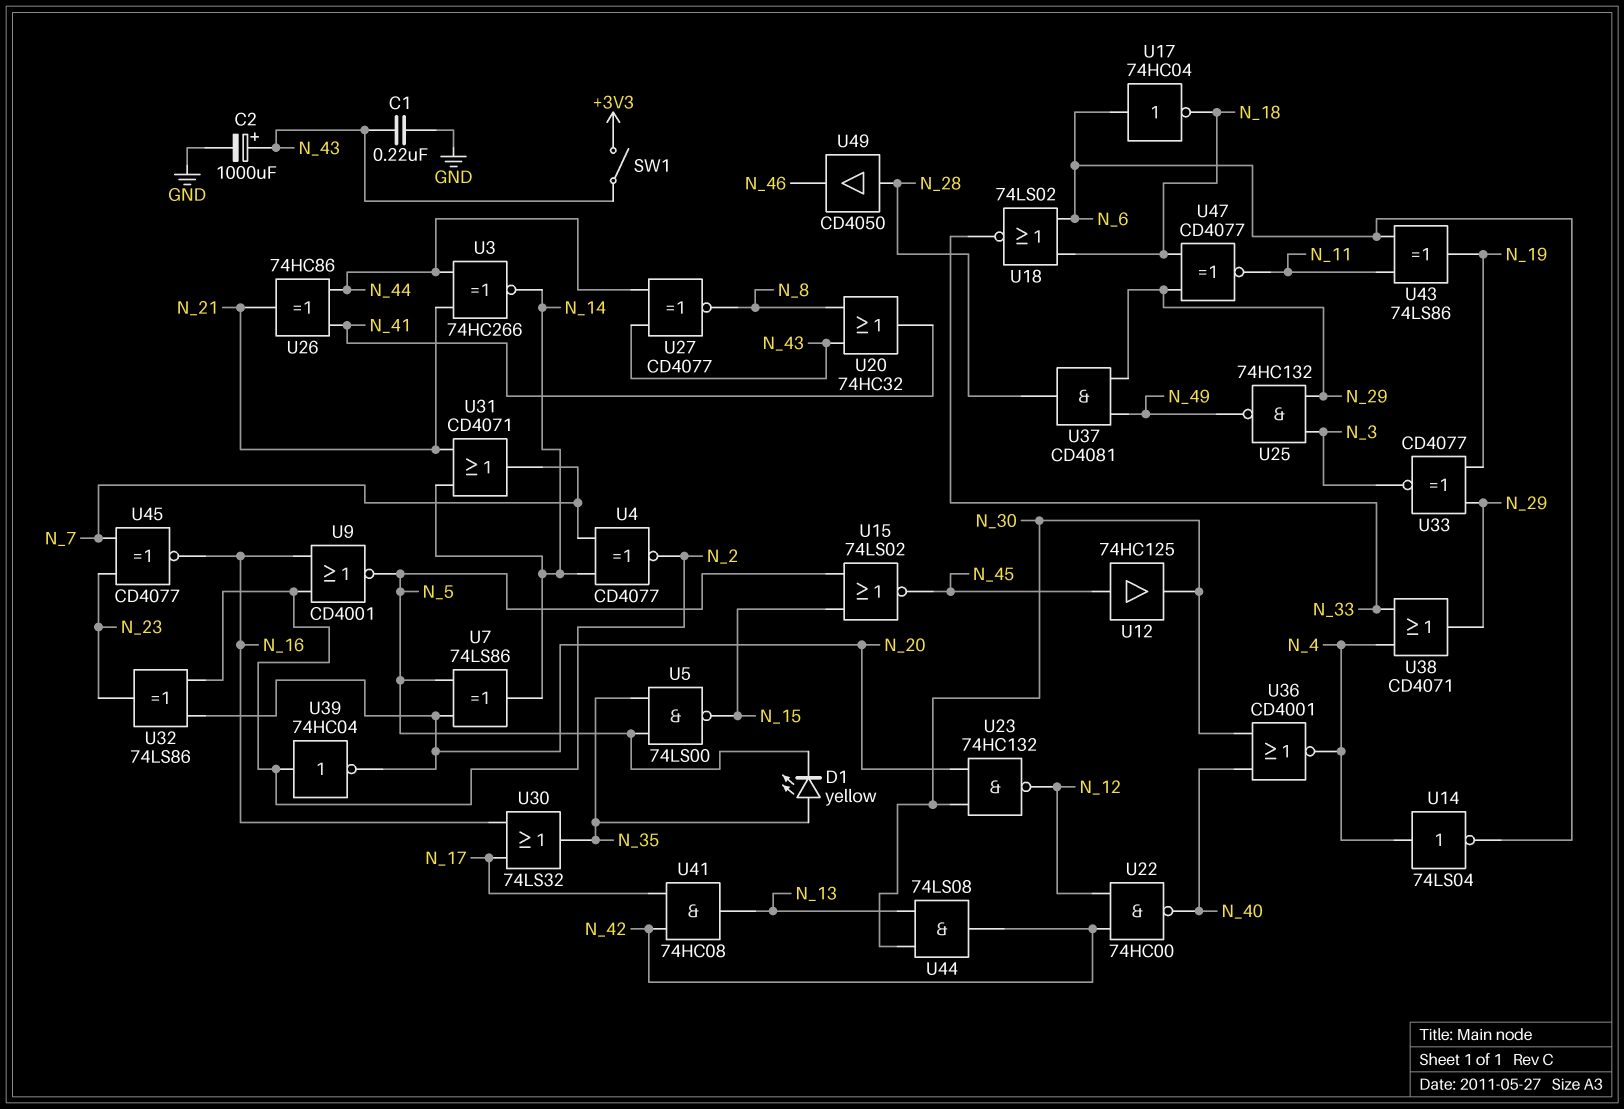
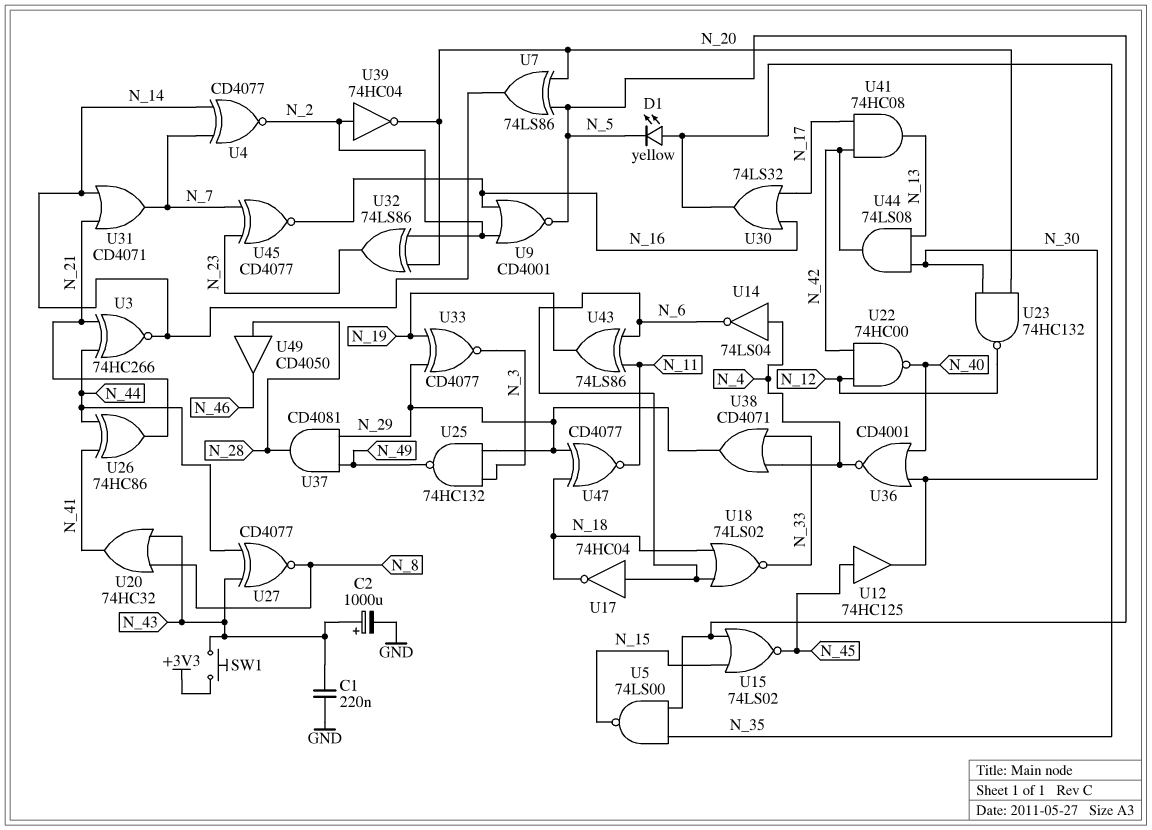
SW1: switch (+3V3, N_43) -> button (+3V3, N_43)

